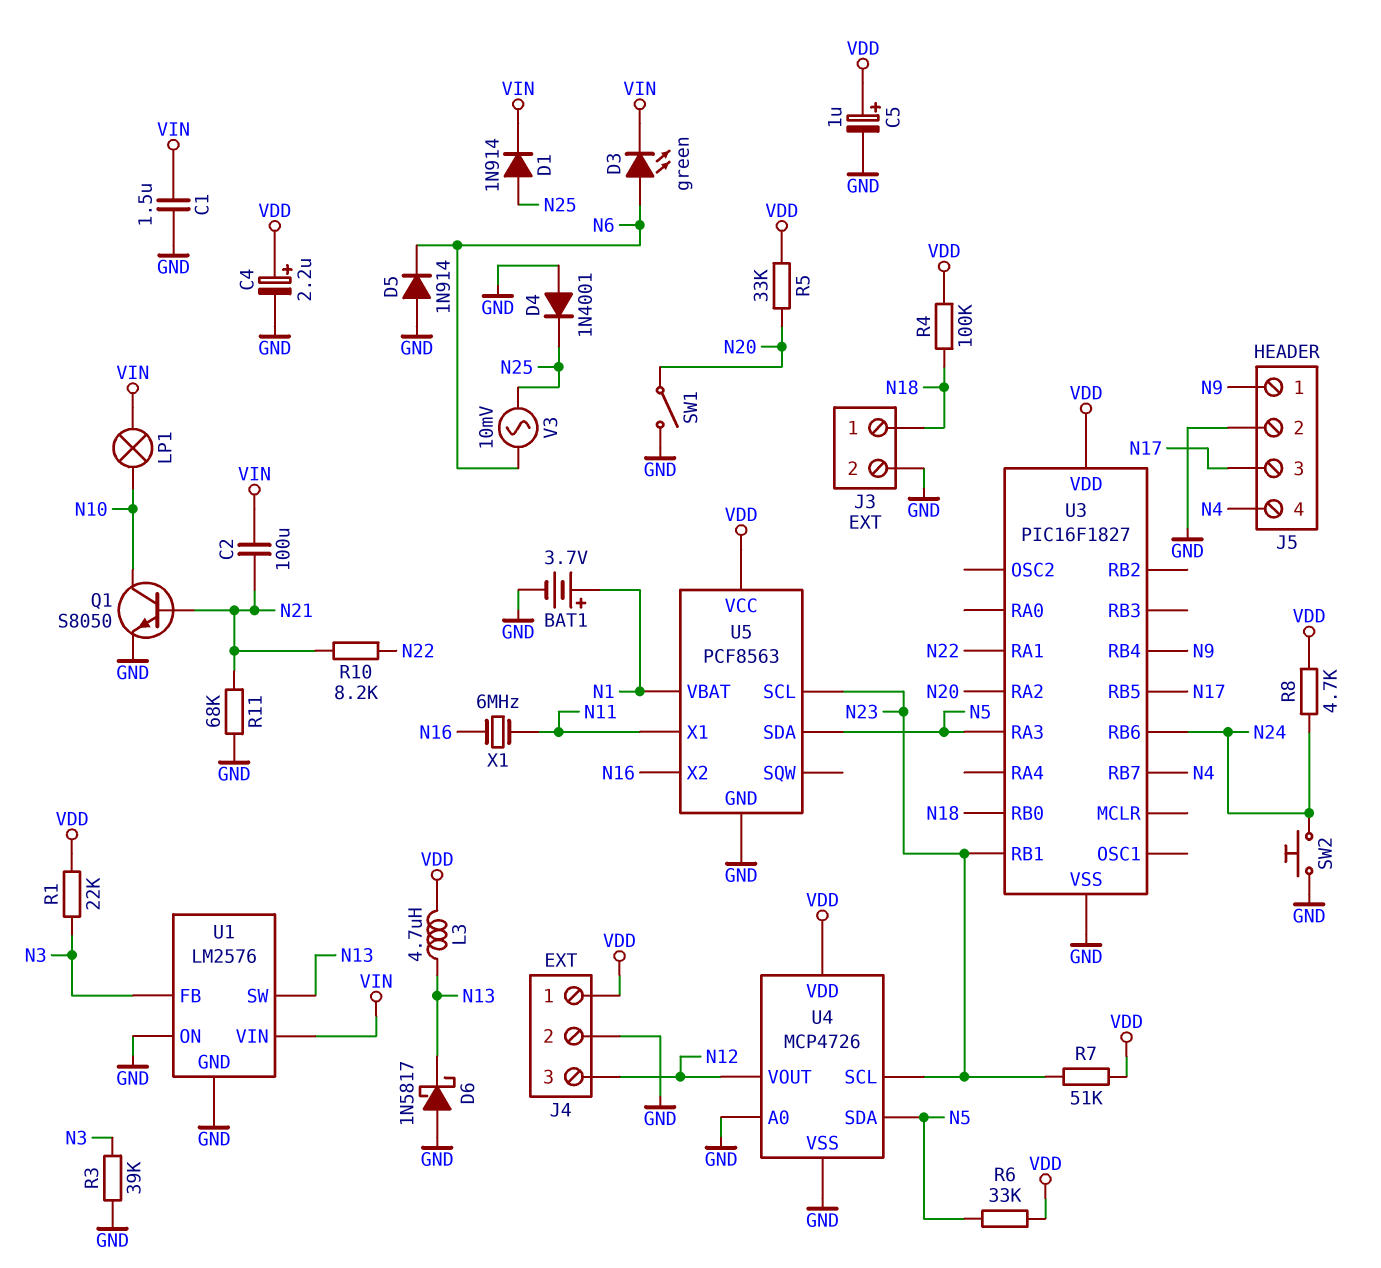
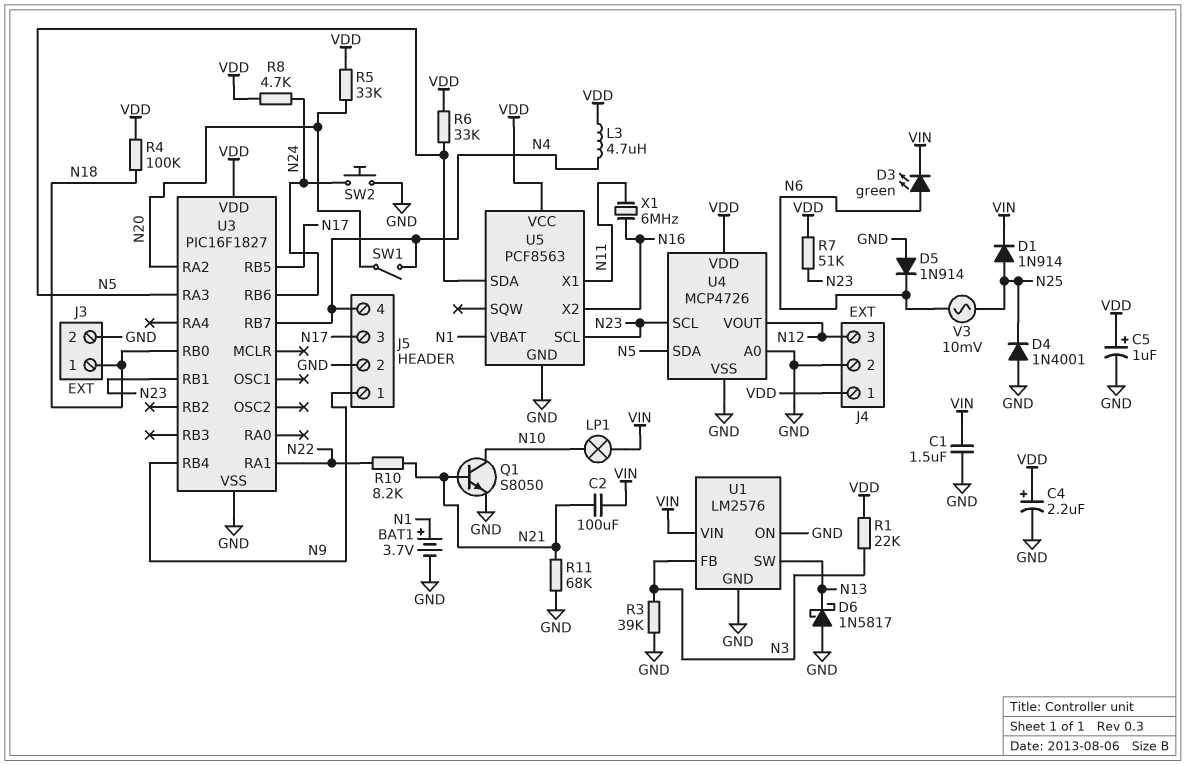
L3: 4.7uH (N13, VDD) -> 4.7uH (N4, VDD)
SW1: switch (GND, N20) -> switch (N4, N20)

